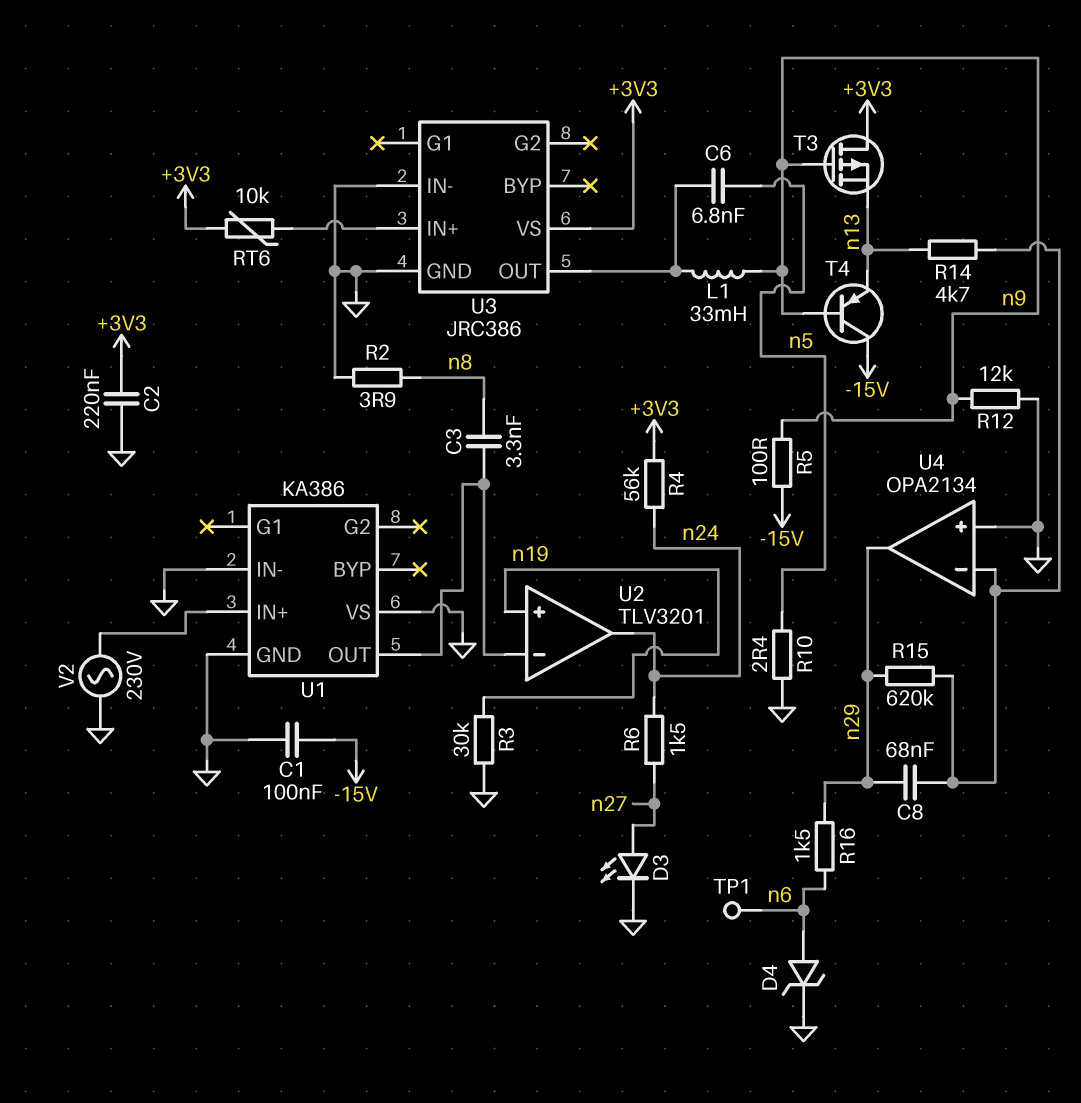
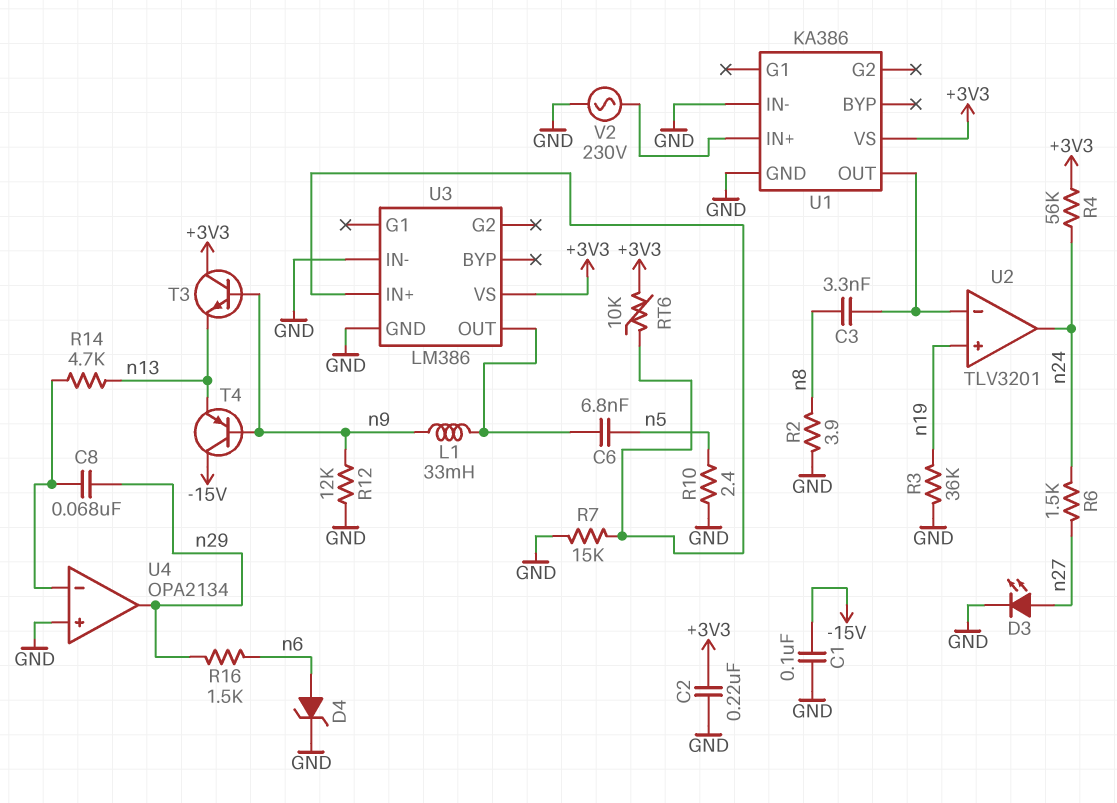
R3: 30k (GND, n19) -> 36k (GND, n19)
R5: 100 (-15V, n9) -> none
R7: none -> 15k (GND, U3/IN+)
R15: 620k (U4/in-, n29) -> none
T3: PMOS (G n9, D +3V3, S n13) -> NPN (B n9, C +3V3, E n13)
TP1: test point (n6) -> none
U1 pin VS: GND -> +3V3
U3: JRC386 -> LM386

